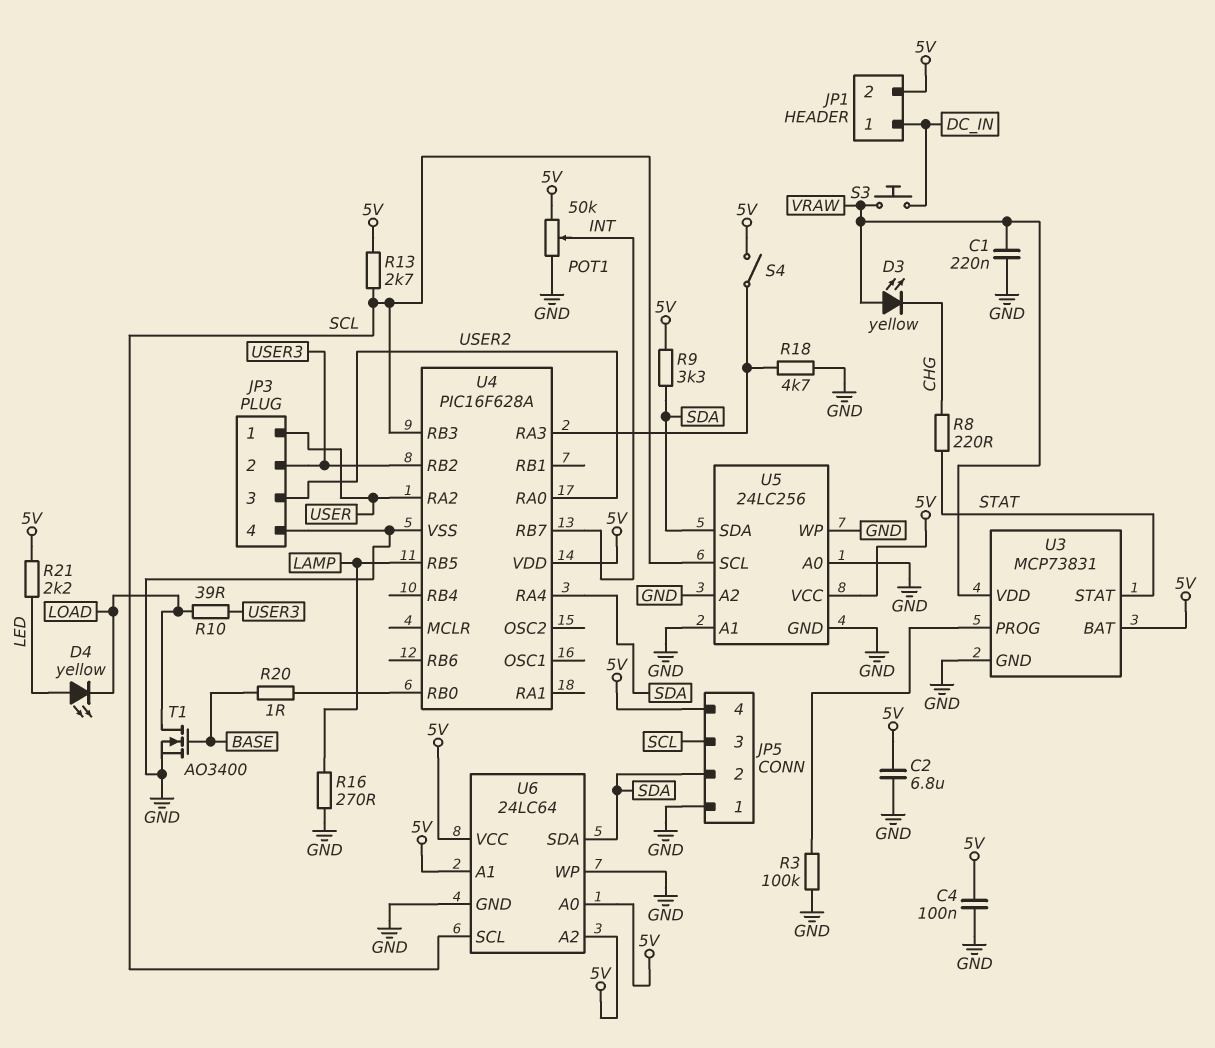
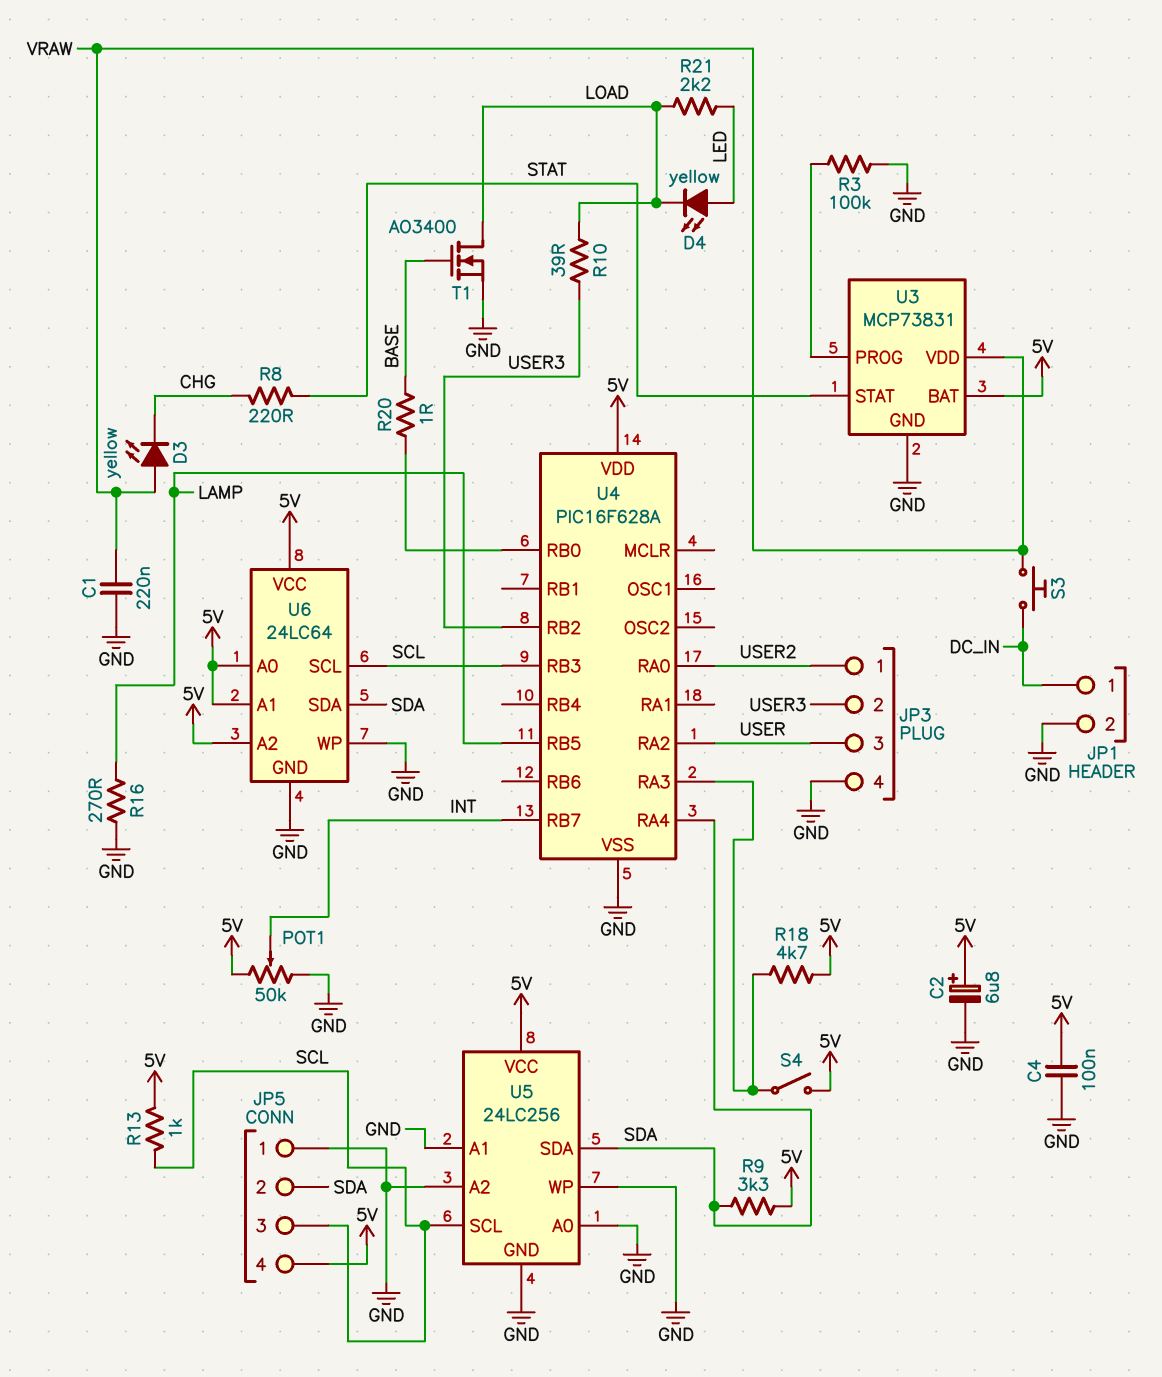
C2: 6.8uF (5V, GND) -> 6.8uF (plus 5V, minus GND)
JP1 pin 2: 5V -> GND
JP3 pin 1: USER -> USER2
JP3 pin 3: USER2 -> USER
R13: 2.7k (5V, SCL) -> 1k (5V, SCL)
R18: 4.7k (GND, U4/RA3) -> 4.7k (5V, U4/RA3)
R21: 2.2k (5V, LED) -> 2.2k (LED, LOAD)

